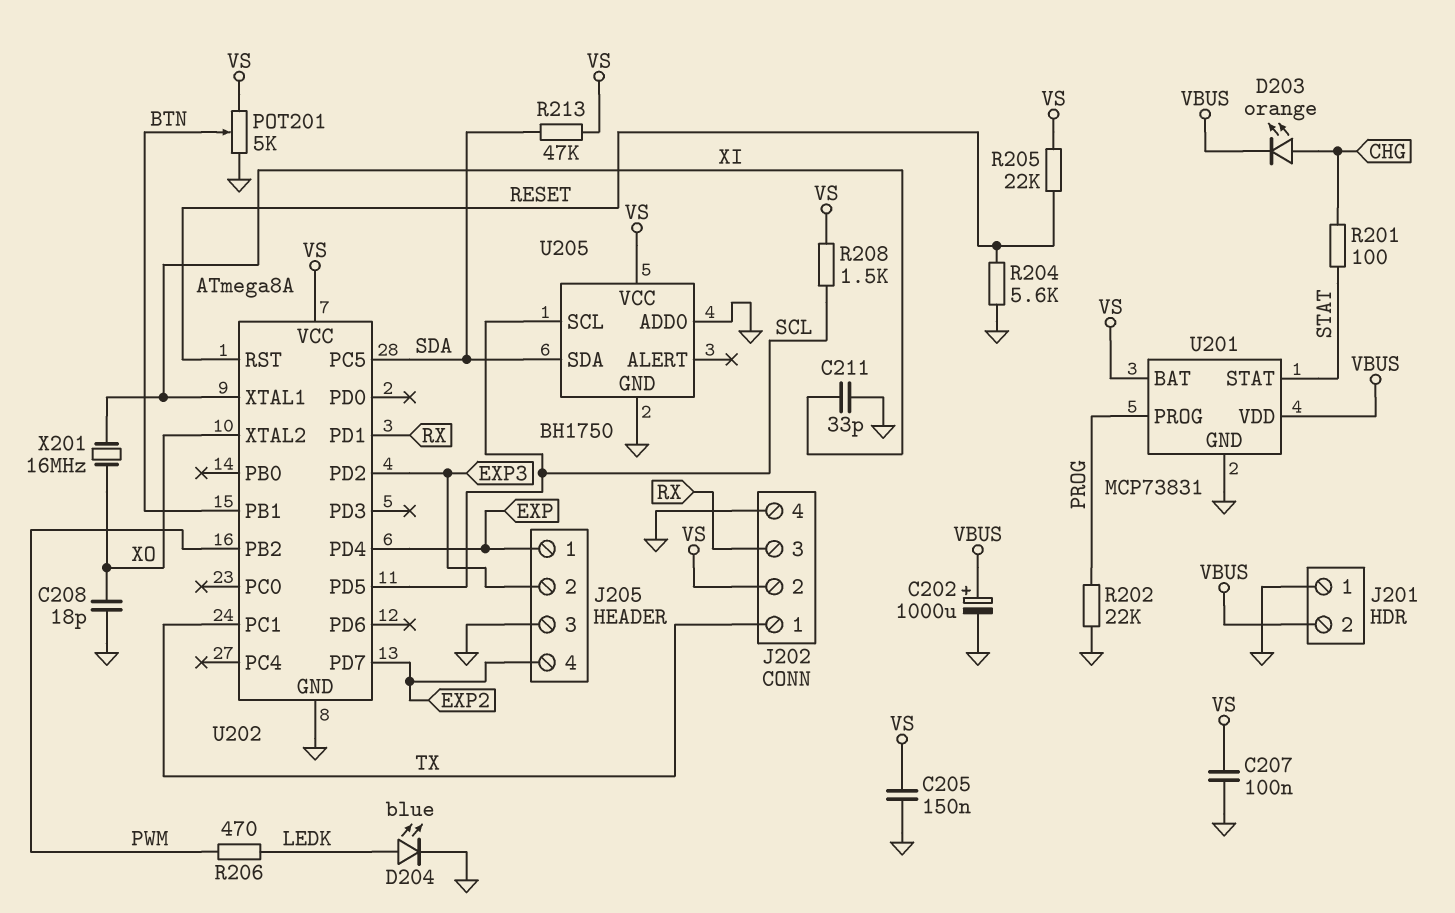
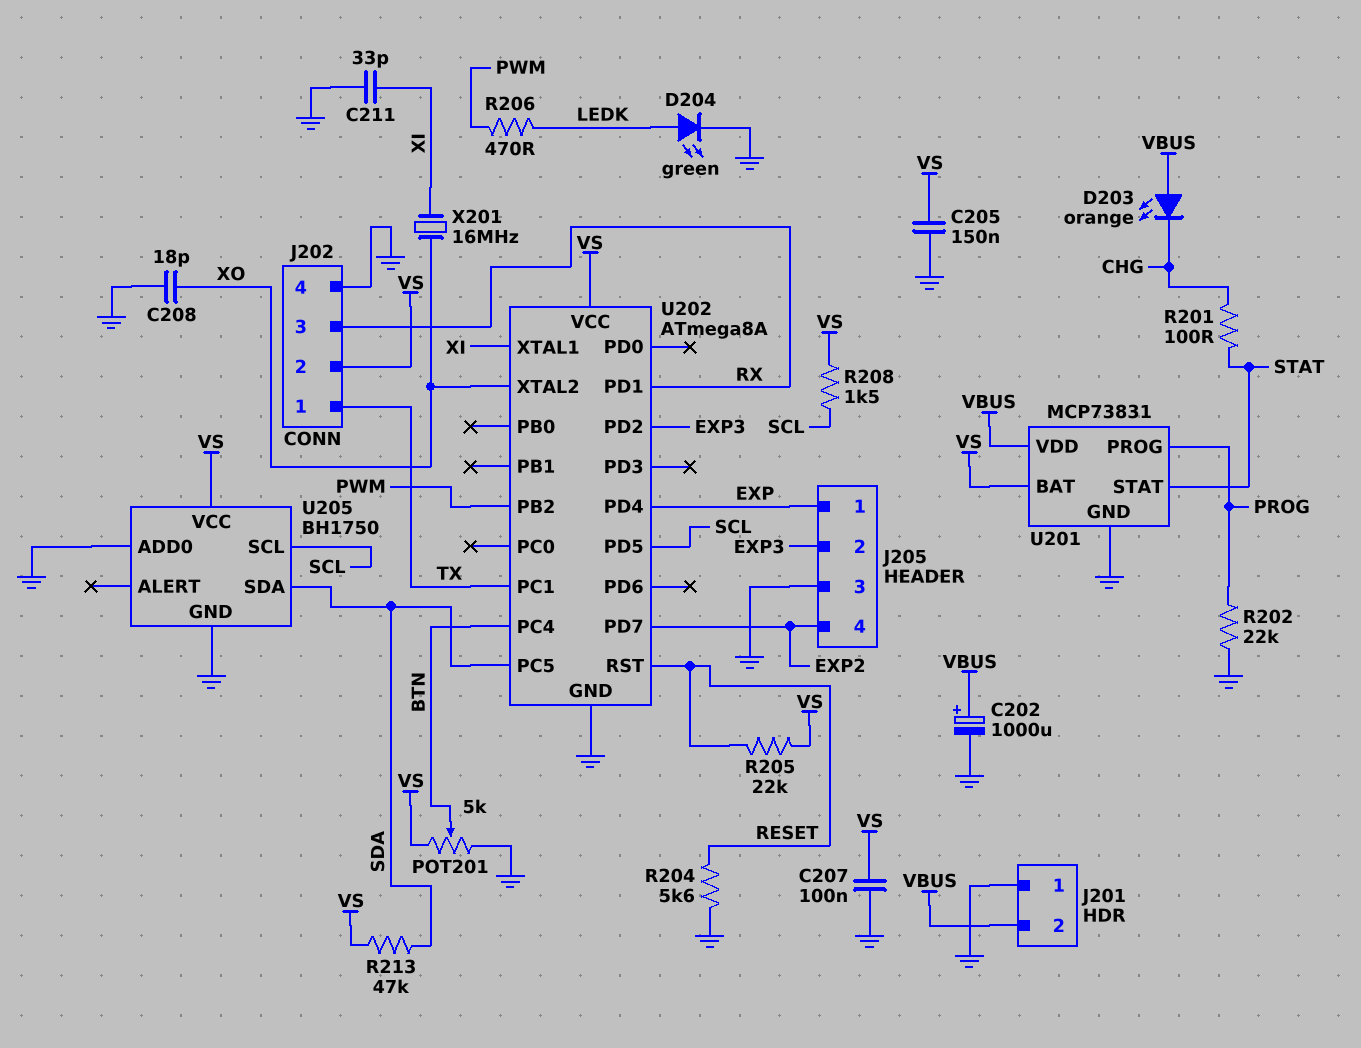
D203: LED orange (A CHG, K VBUS) -> LED orange (A VBUS, K CHG)
D204: LED blue (A LEDK, K GND) -> LED green (A LEDK, K GND)
U202 pin PB1: BTN -> none
U202 pin PC4: none -> BTN

